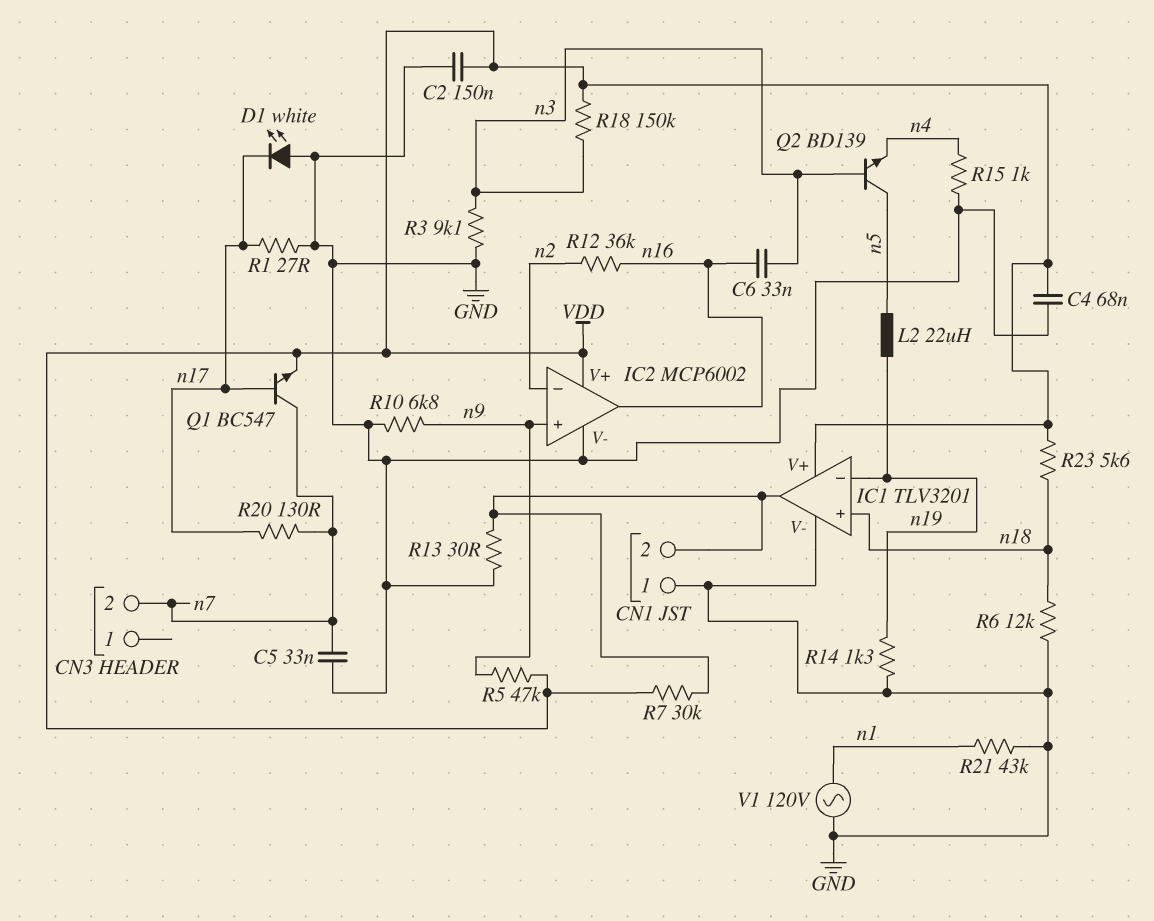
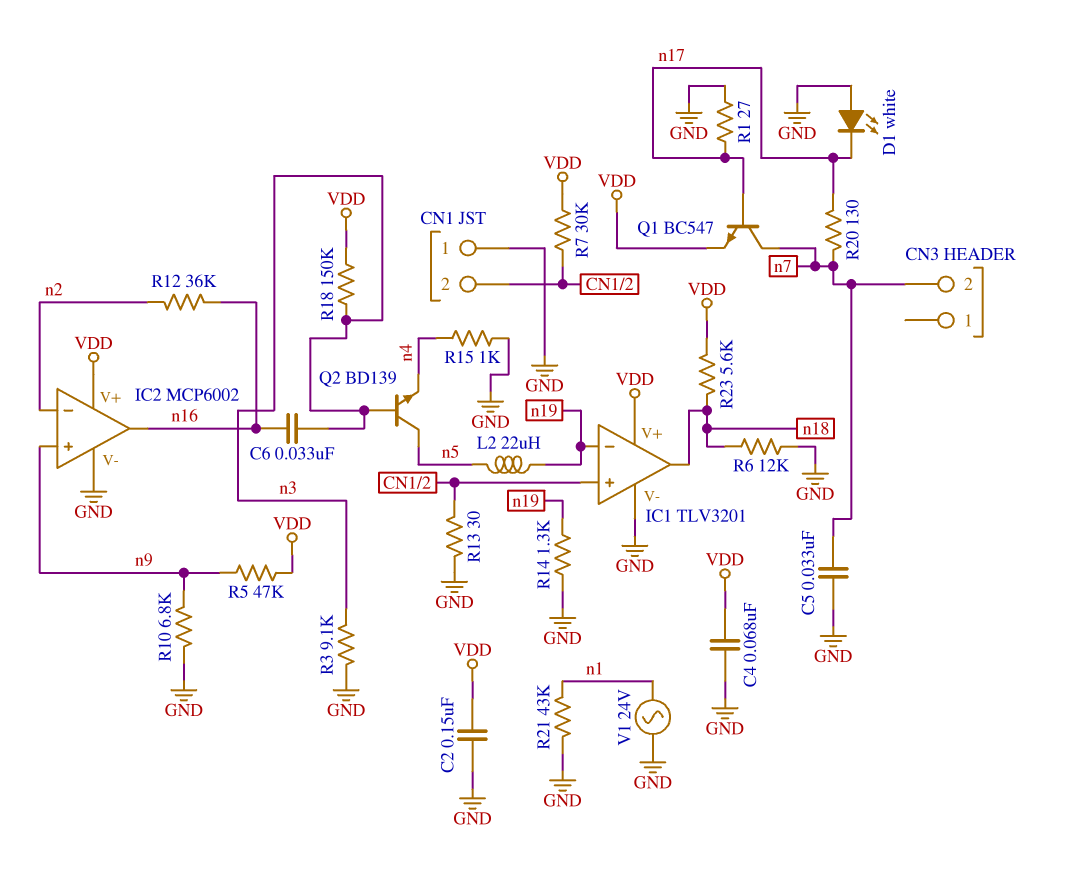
IC1 pin in+: n18 -> CN1/2
IC1 pin out: CN1/2 -> n18
V1: AC 120V (GND, n1) -> AC 24V (GND, n1)

